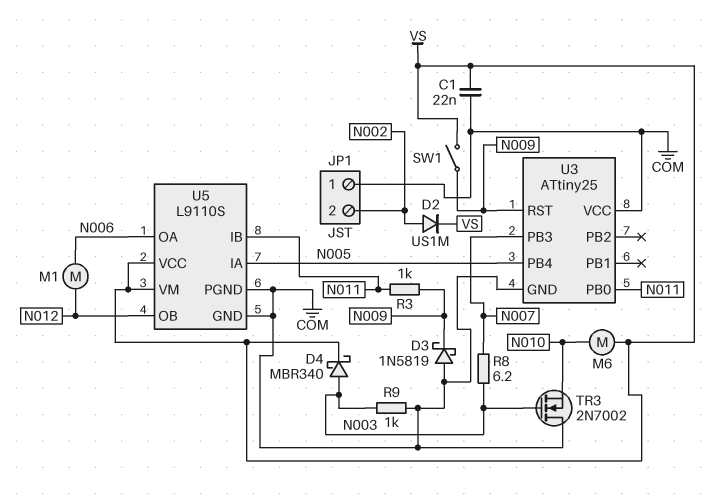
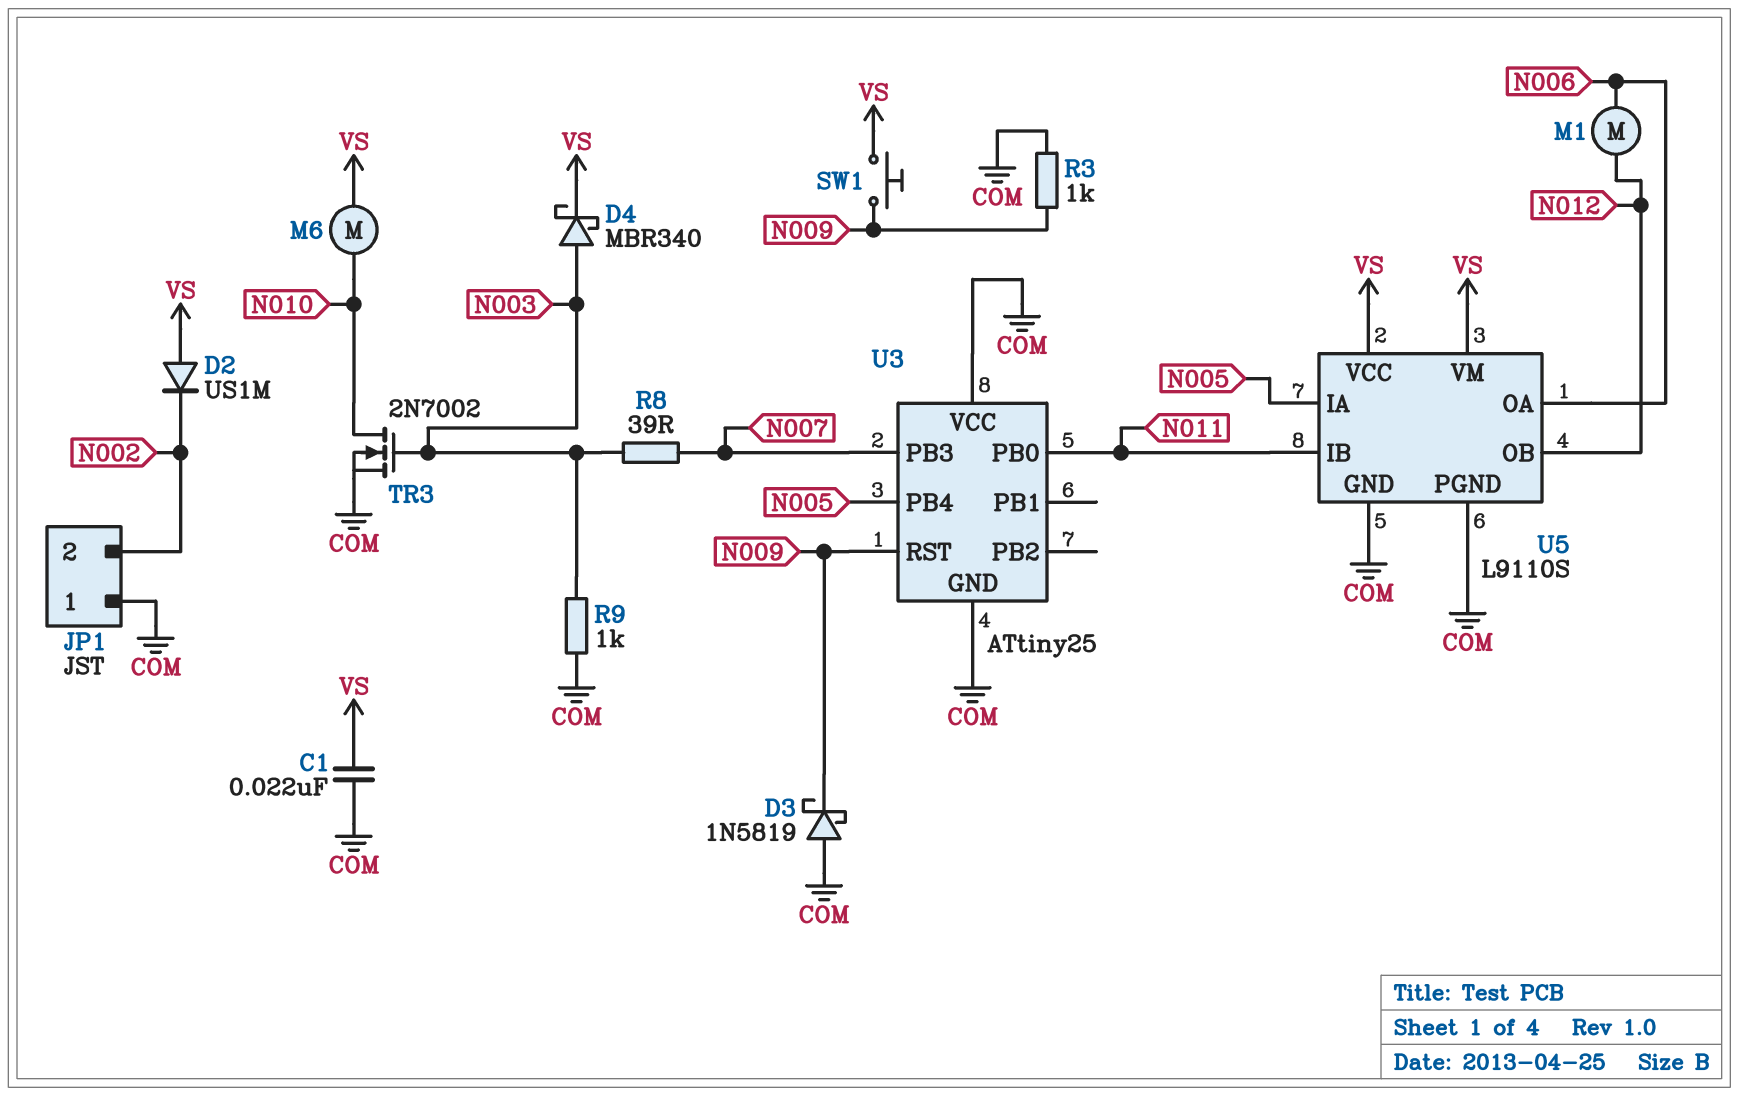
D2: diode US1M (A N002, K VS) -> diode US1M (A VS, K N002)
R3: 1k (N009, N011) -> 1k (COM, N009)
R8: 6.2 (N003, N007) -> 39 (N003, N007)
SW1: switch (N009, VS) -> button (N009, VS)
TR3: NMOS 2N7002 (G N003, D COM, S N010) -> NMOS 2N7002 (G N003, D N010, S COM)

